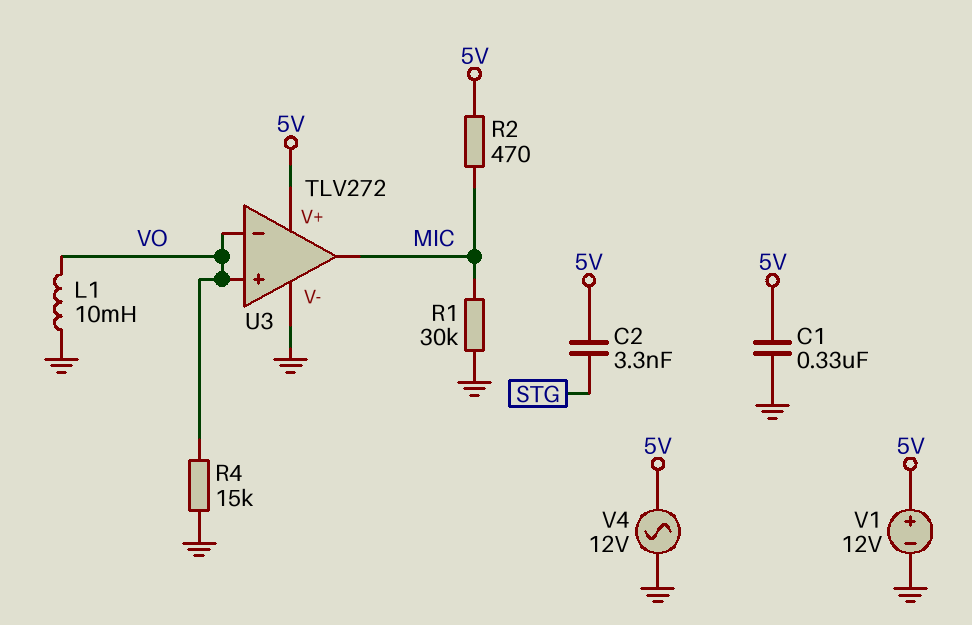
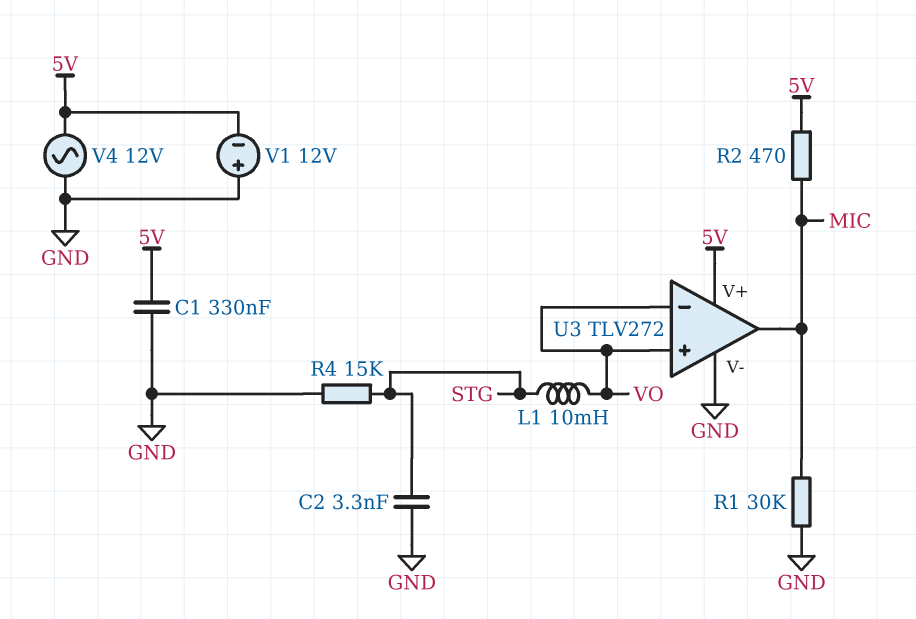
C2: 3.3nF (5V, STG) -> 3.3nF (GND, STG)
L1: 10mH (GND, VO) -> 10mH (STG, VO)
R4: 15k (GND, VO) -> 15k (GND, STG)
V1: 12V (plus 5V, minus GND) -> 12V (plus GND, minus 5V)

